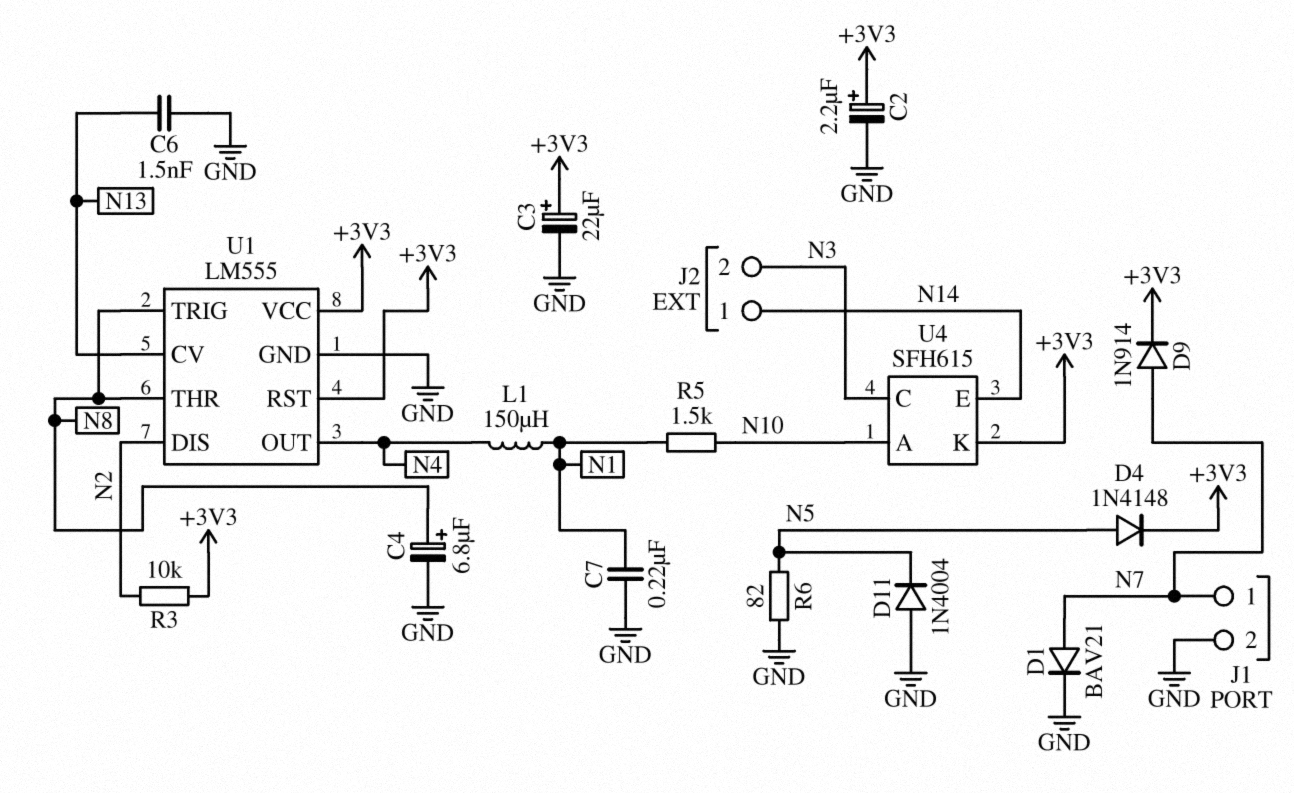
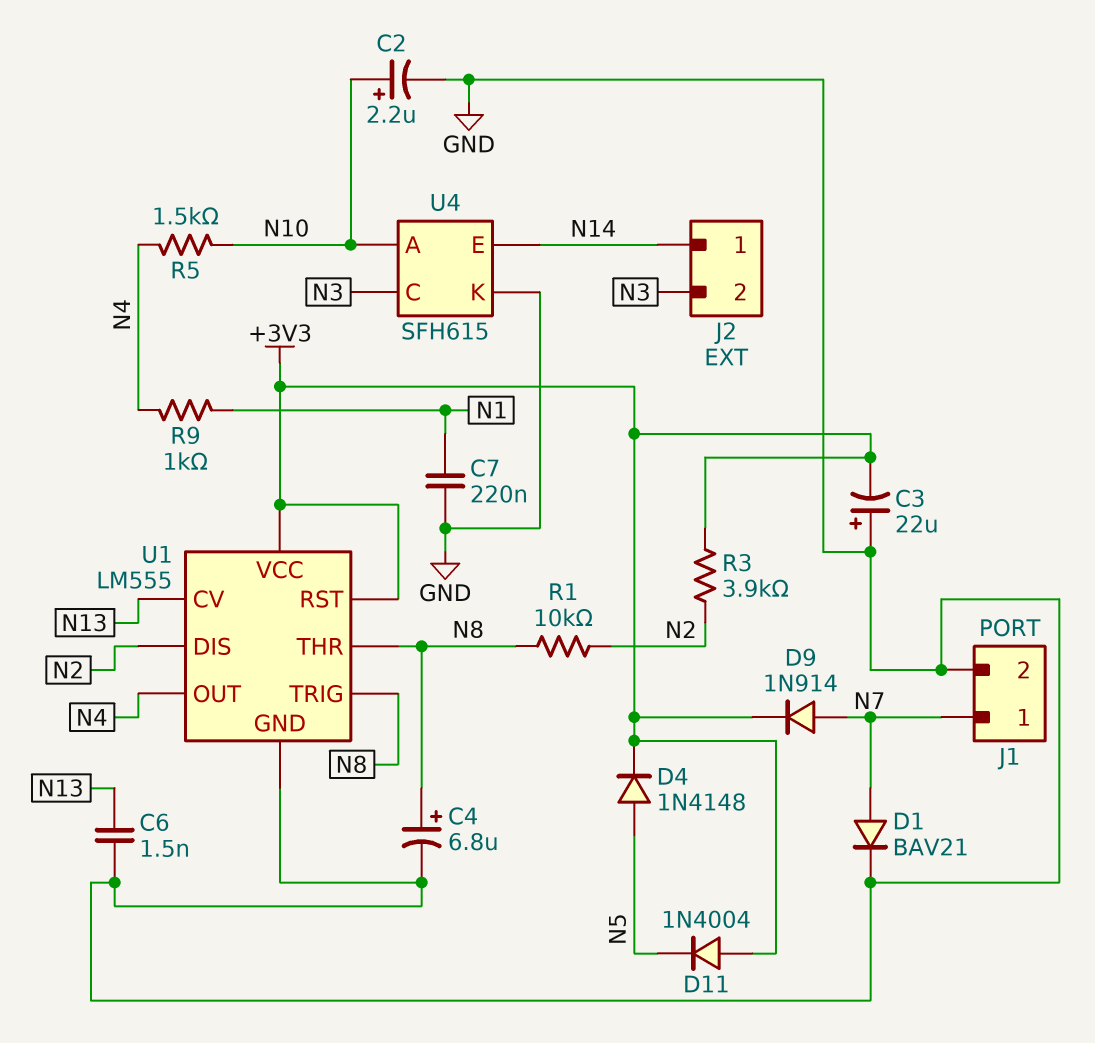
C2: 2.2uF (plus +3V3, minus GND) -> 2.2uF (plus N10, minus GND)
C3: 22uF (plus +3V3, minus GND) -> 22uF (plus GND, minus +3V3)
D11: diode 1N4004 (A GND, K N5) -> diode 1N4004 (A +3V3, K N5)
L1: 150uH (N1, N4) -> none
R1: none -> 10k (N2, N8)
R3: 10k (+3V3, N2) -> 3.9k (+3V3, N2)
R5: 1.5k (N1, N10) -> 1.5k (N4, N10)
R6: 82 (GND, N5) -> none
R9: none -> 1k (N1, N4)
U4 pin K: +3V3 -> GND

